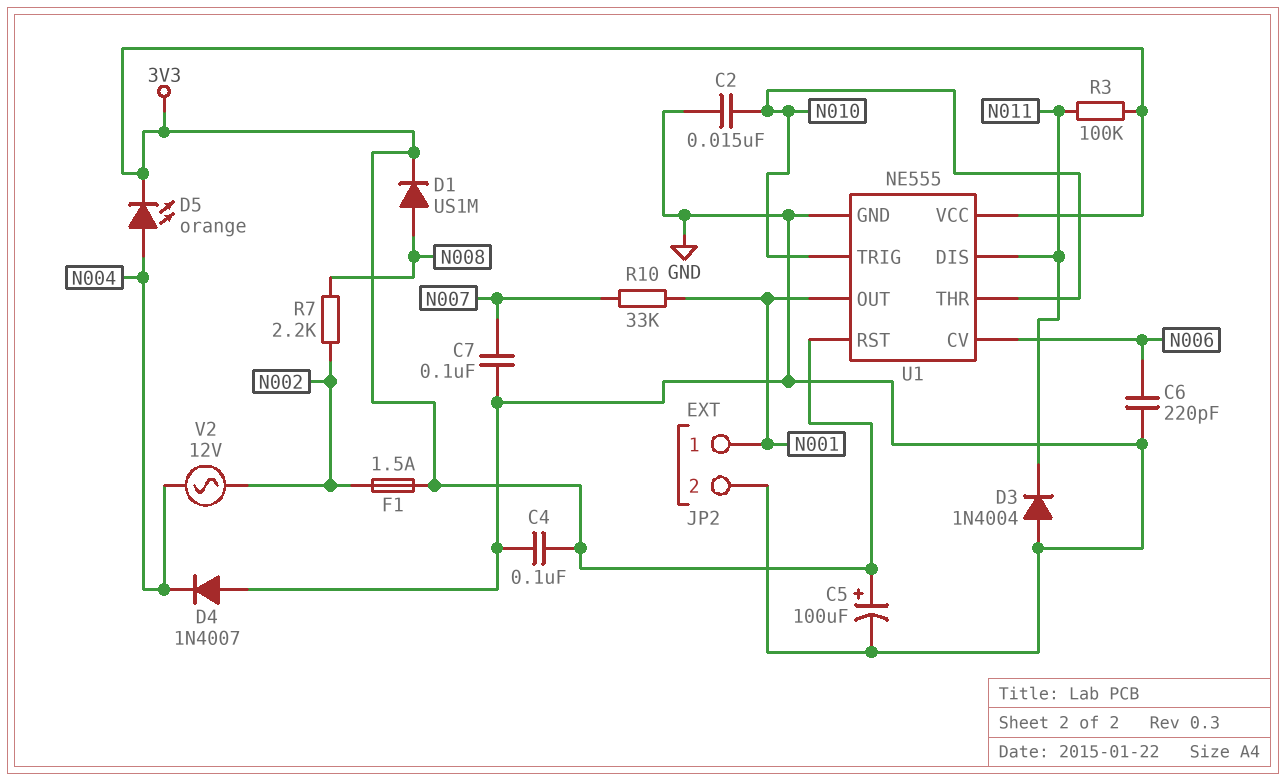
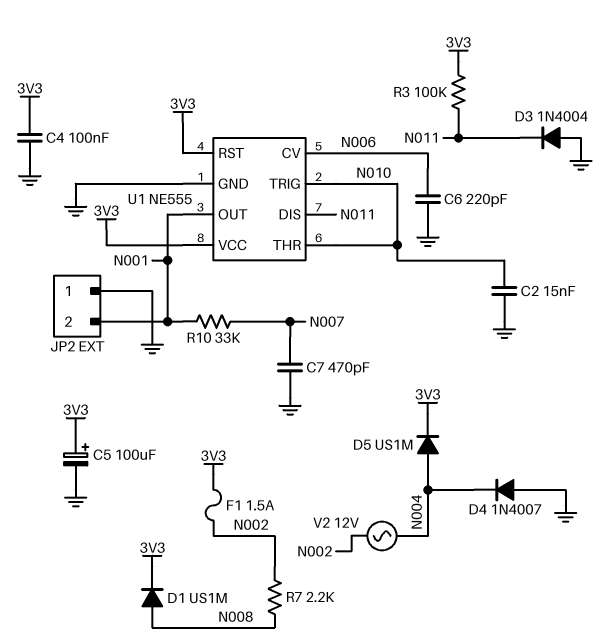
C7: 100nF (GND, N007) -> 470pF (GND, N007)
D5: LED orange (A N004, K 3V3) -> diode US1M (A N004, K 3V3)
JP2 pin 1: N001 -> GND
JP2 pin 2: GND -> N001

